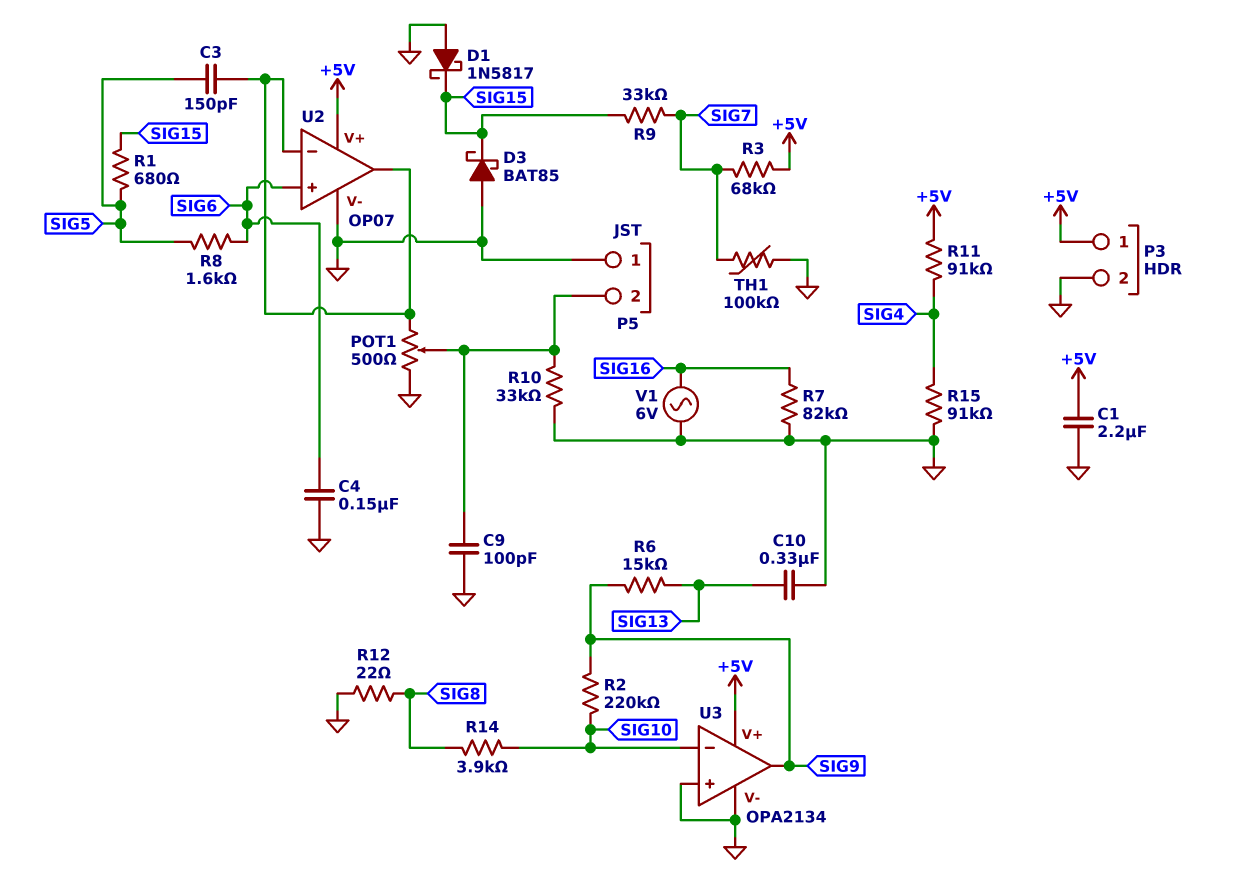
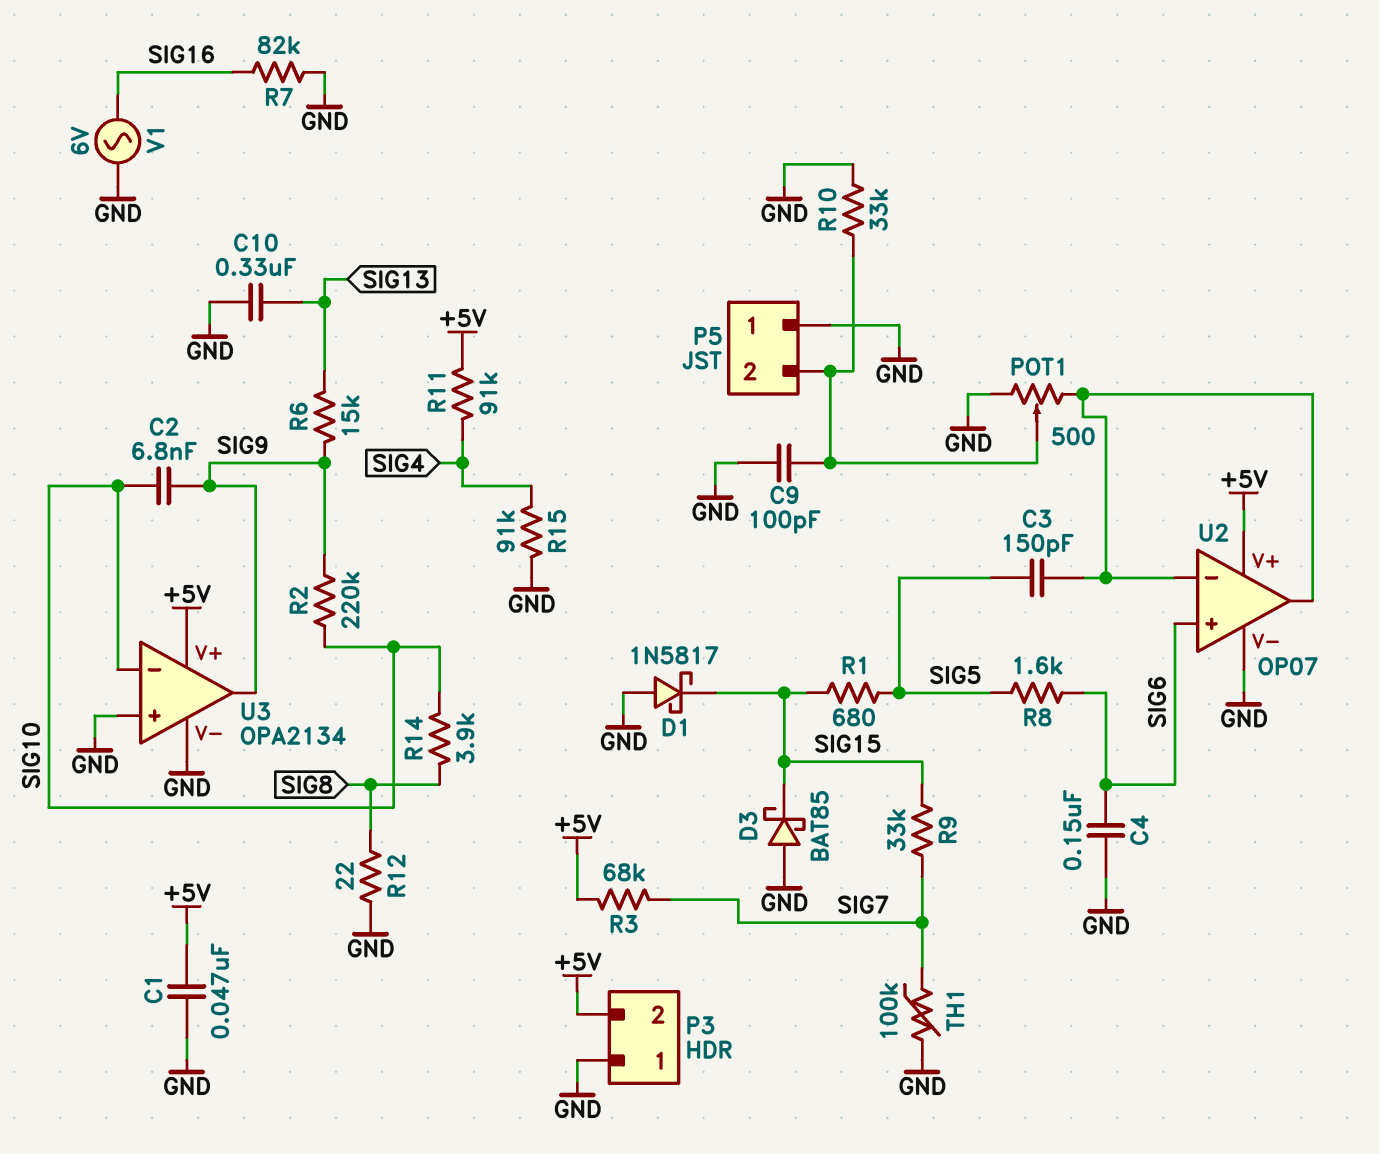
C1: 2.2uF (+5V, GND) -> 47nF (+5V, GND)
C2: none -> 6.8nF (SIG9, SIG10)
P3 pin 1: +5V -> GND
P3 pin 2: GND -> +5V

